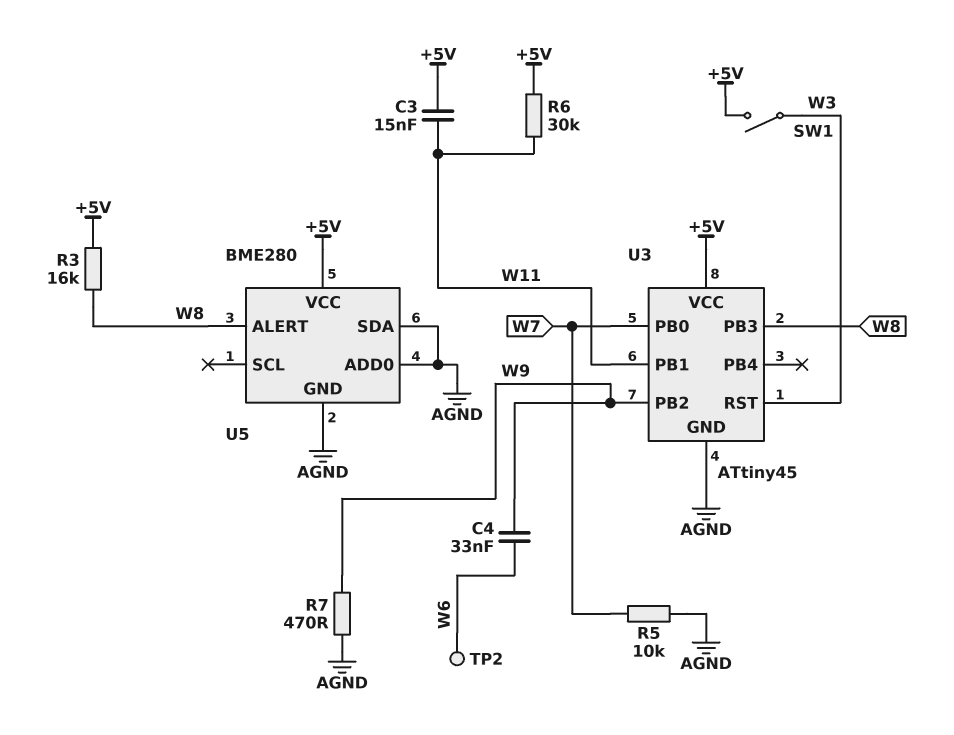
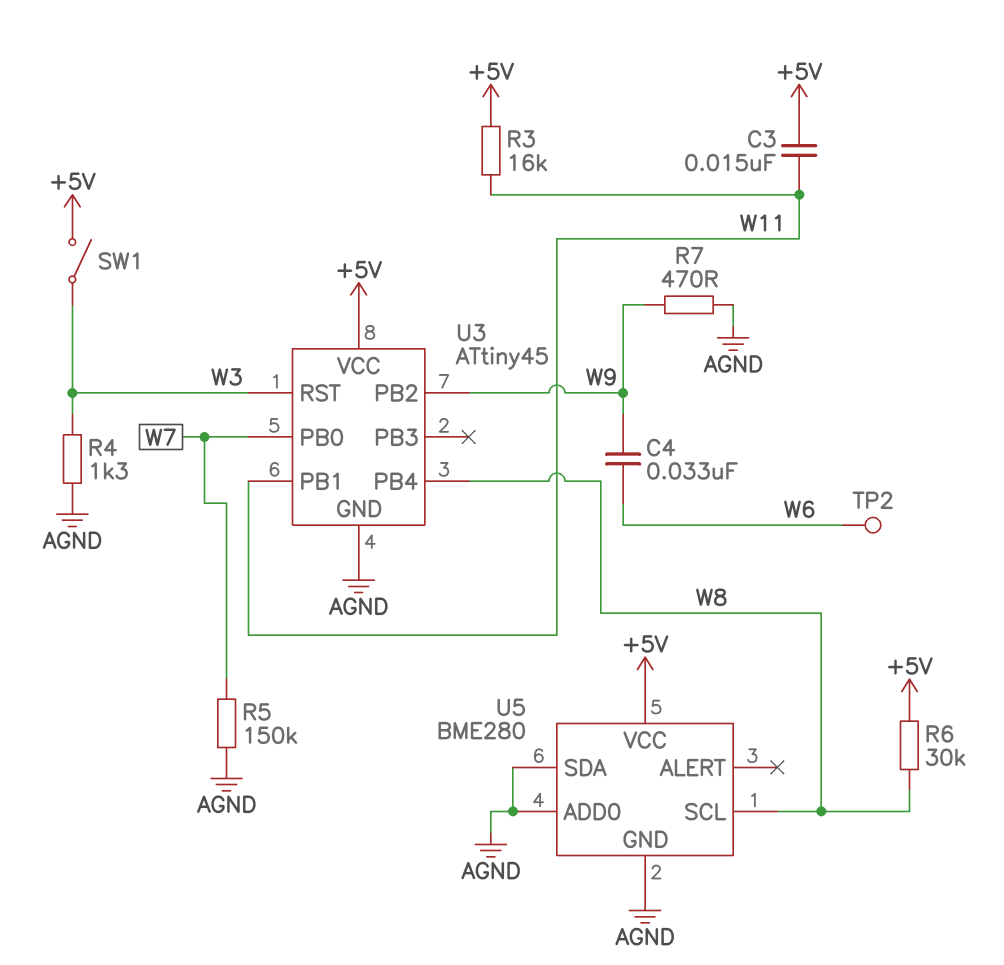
R3: 16k (+5V, W8) -> 16k (+5V, W11)
R4: none -> 1.3k (AGND, W3)
R5: 10k (AGND, W7) -> 150k (AGND, W7)
R6: 30k (+5V, W11) -> 30k (+5V, W8)
U3 pin PB3: W8 -> none
U3 pin PB4: none -> W8
U5 pin ALERT: W8 -> none
U5 pin SCL: none -> W8

